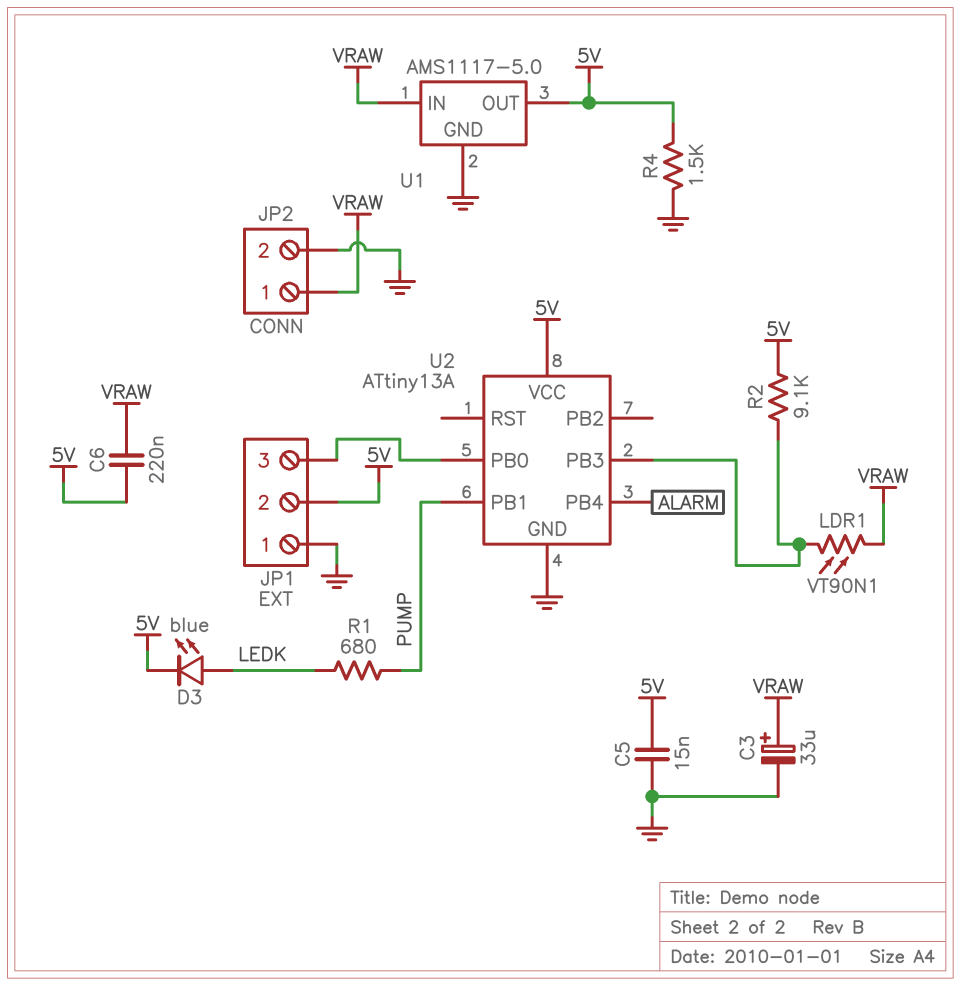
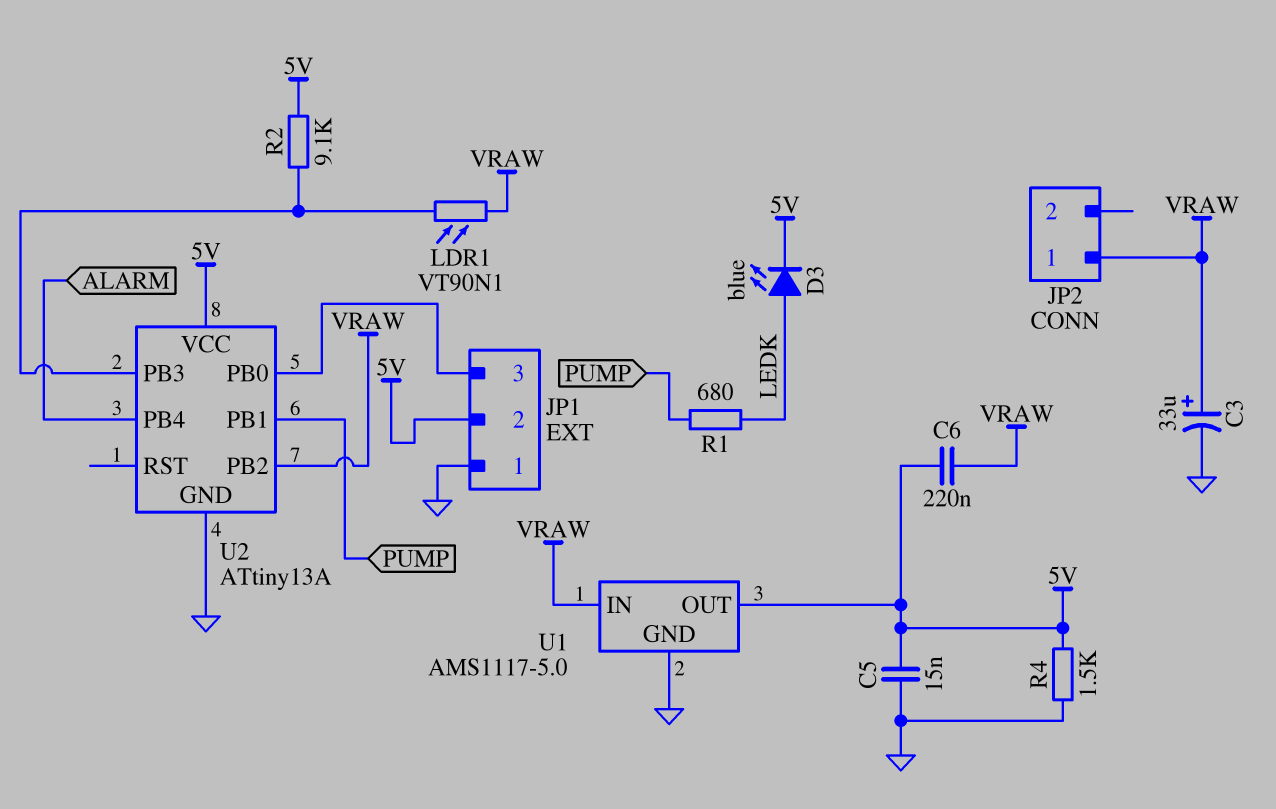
JP2 pin 2: GND -> none
U2 pin PB2: none -> VRAW

